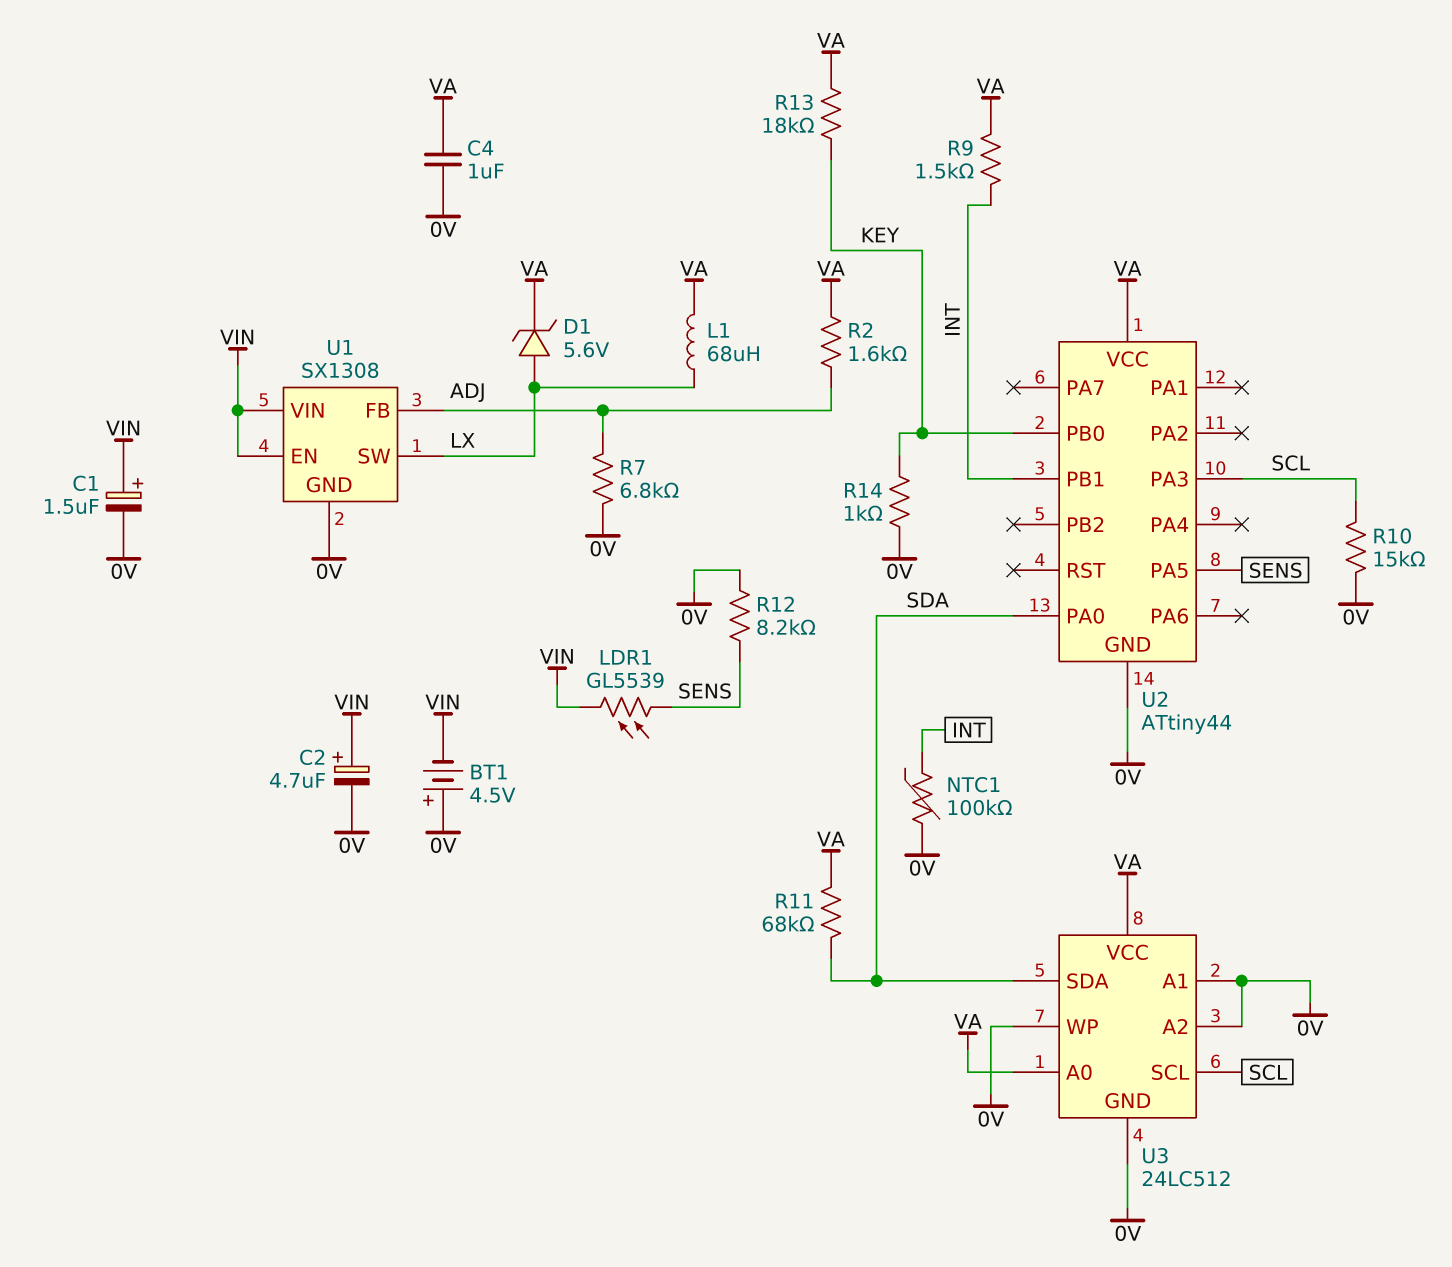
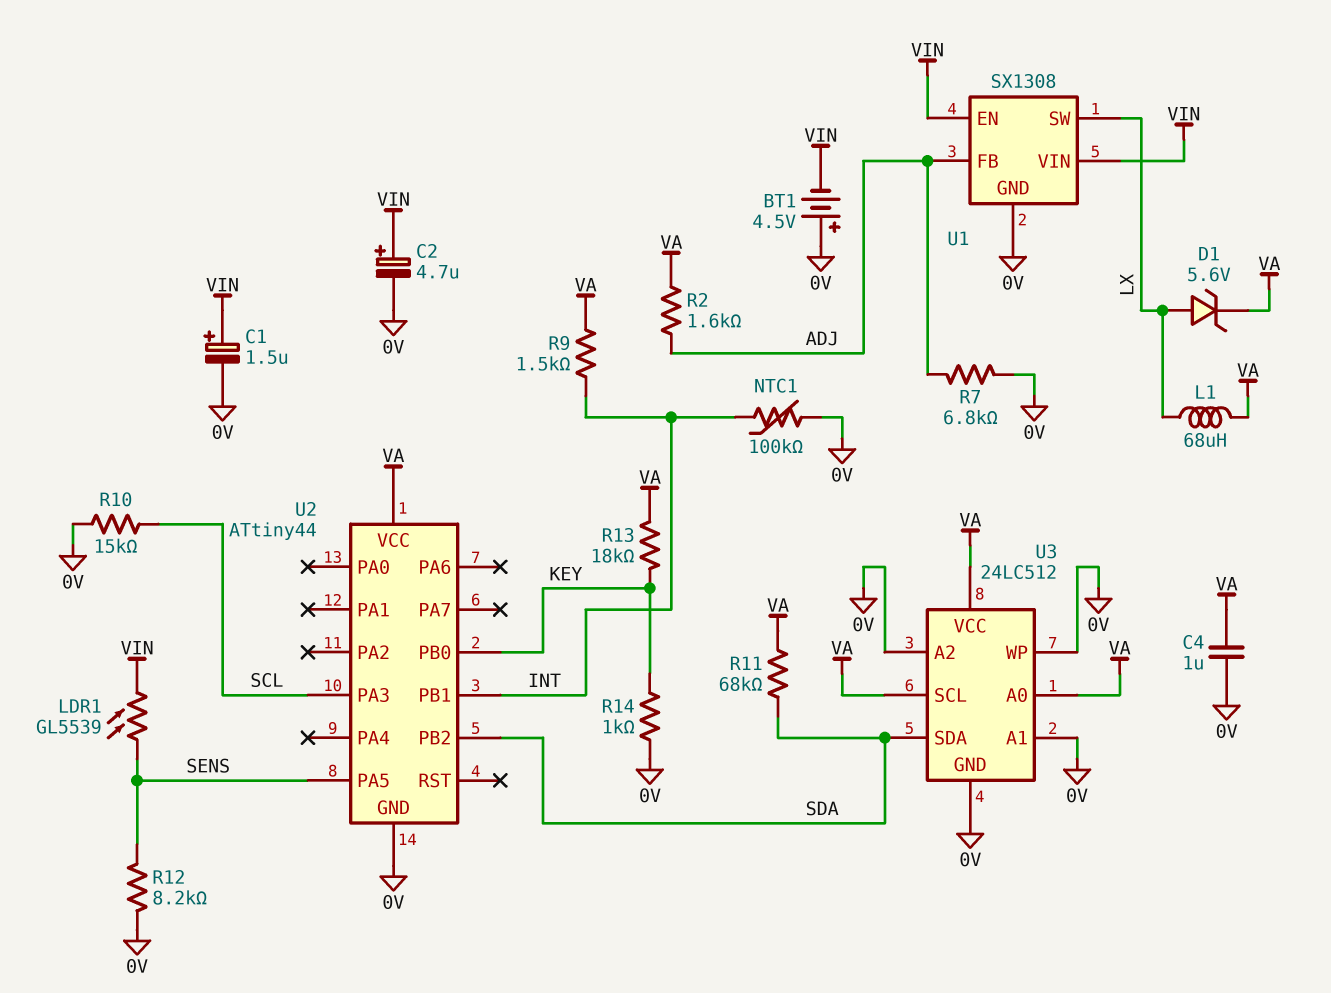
U2 pin PA0: SDA -> none
U2 pin PB2: none -> SDA
U3 pin SCL: SCL -> VA

